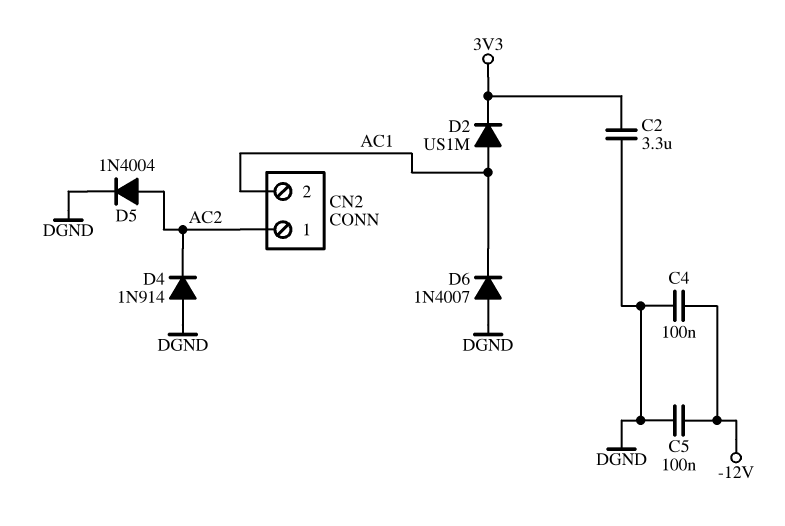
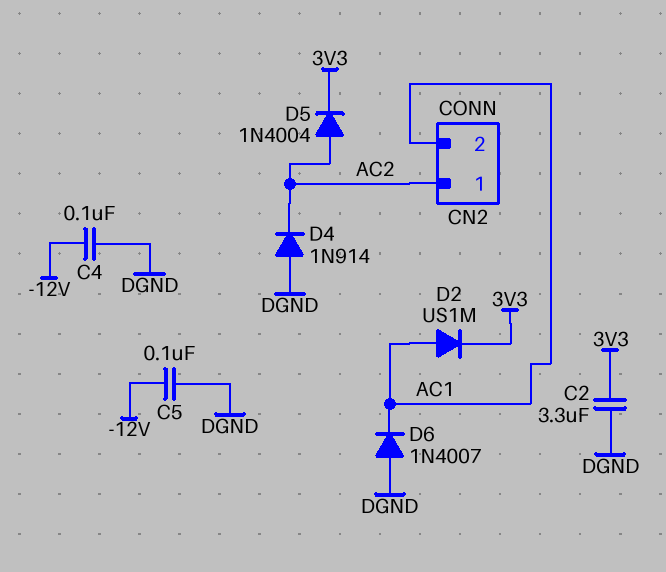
D5: diode 1N4004 (A AC2, K DGND) -> diode 1N4004 (A AC2, K 3V3)

